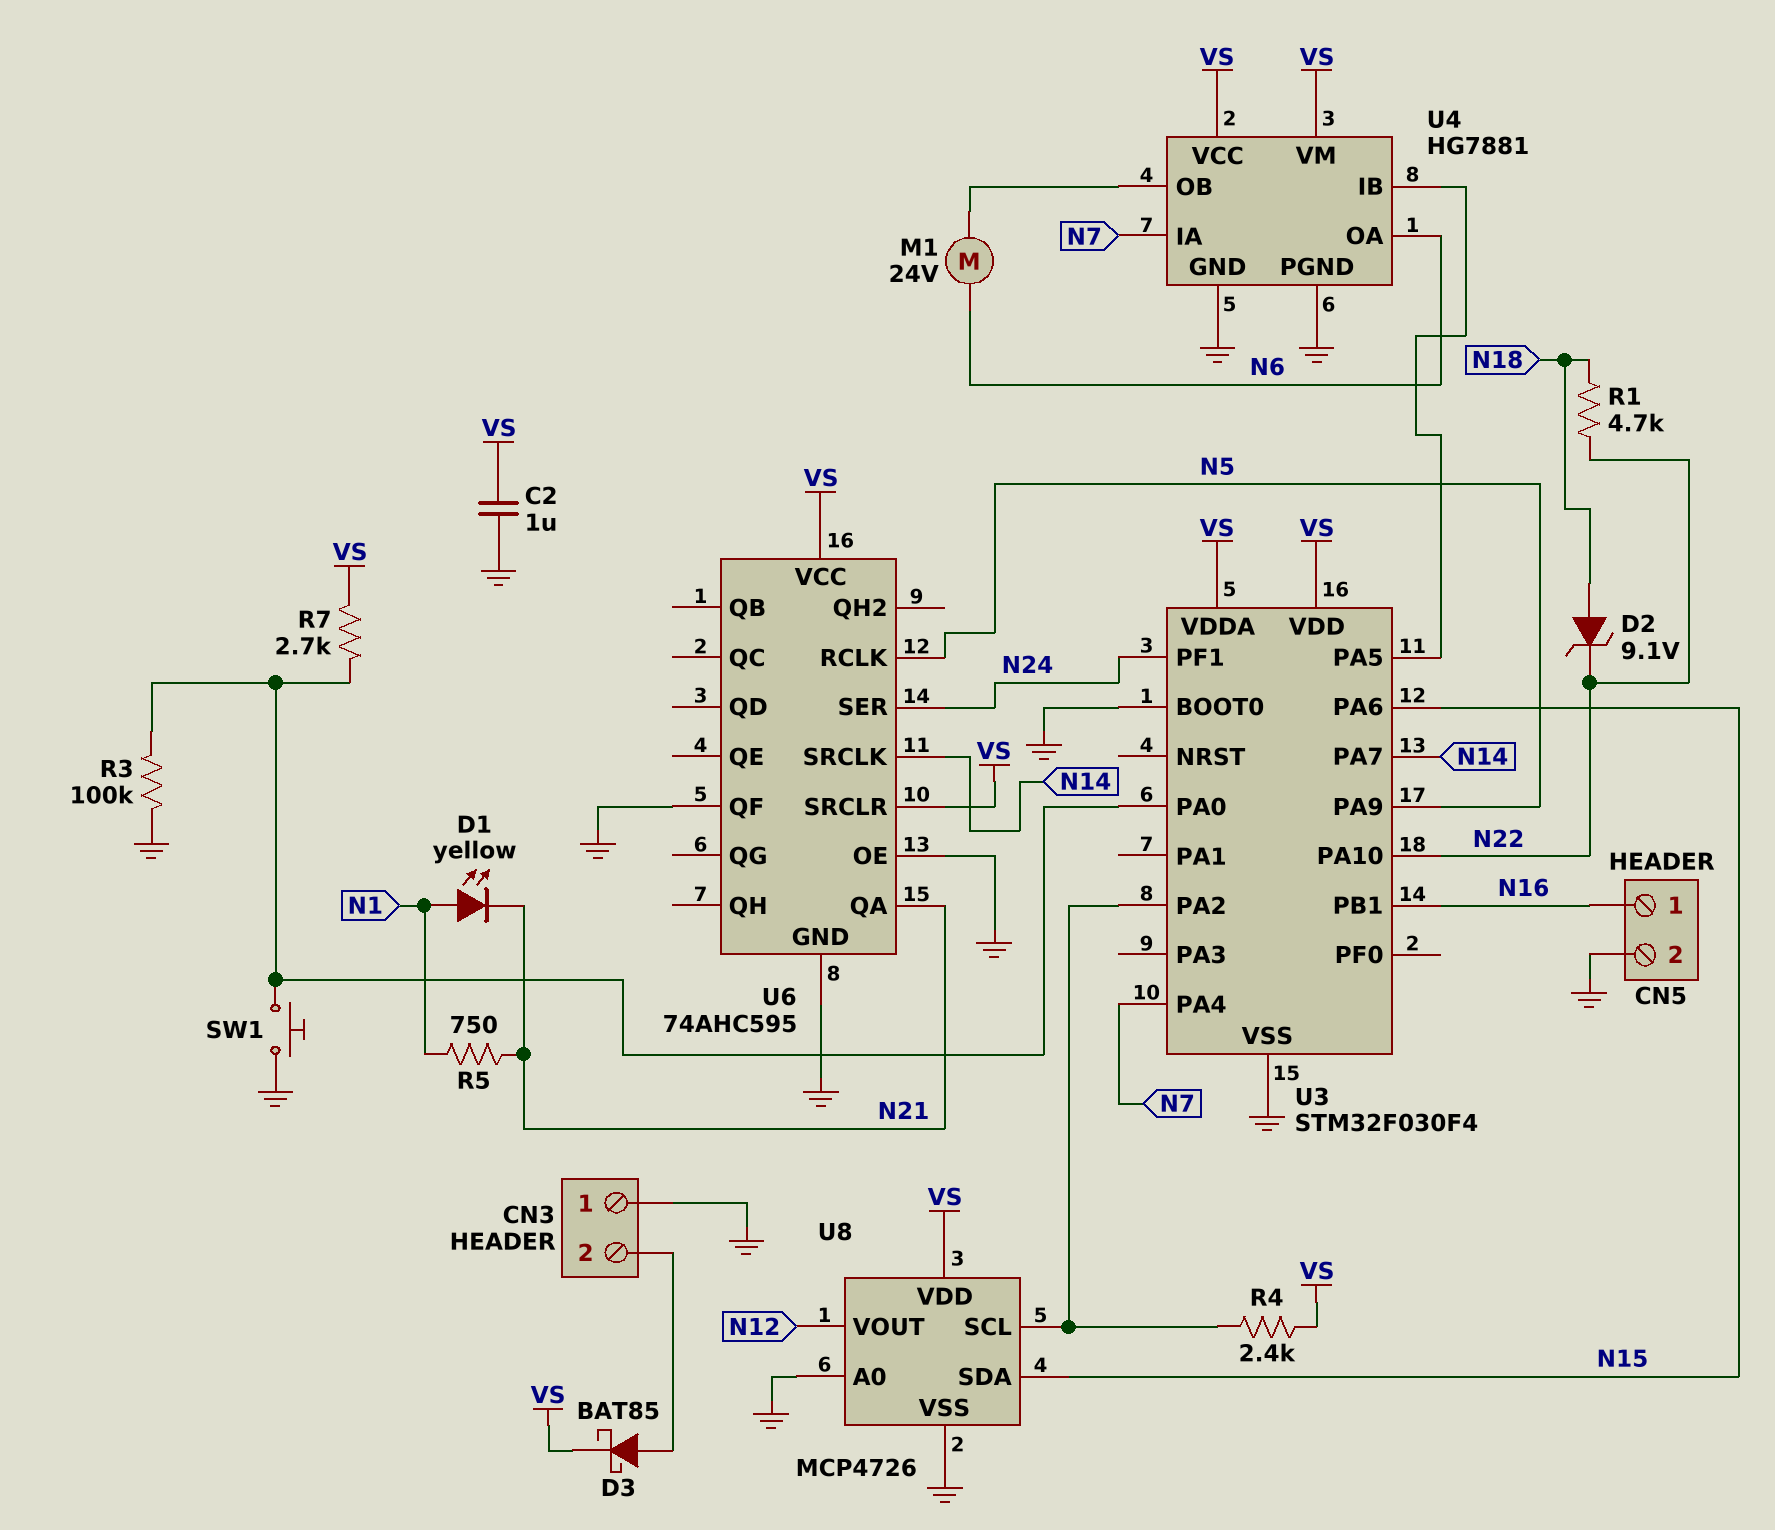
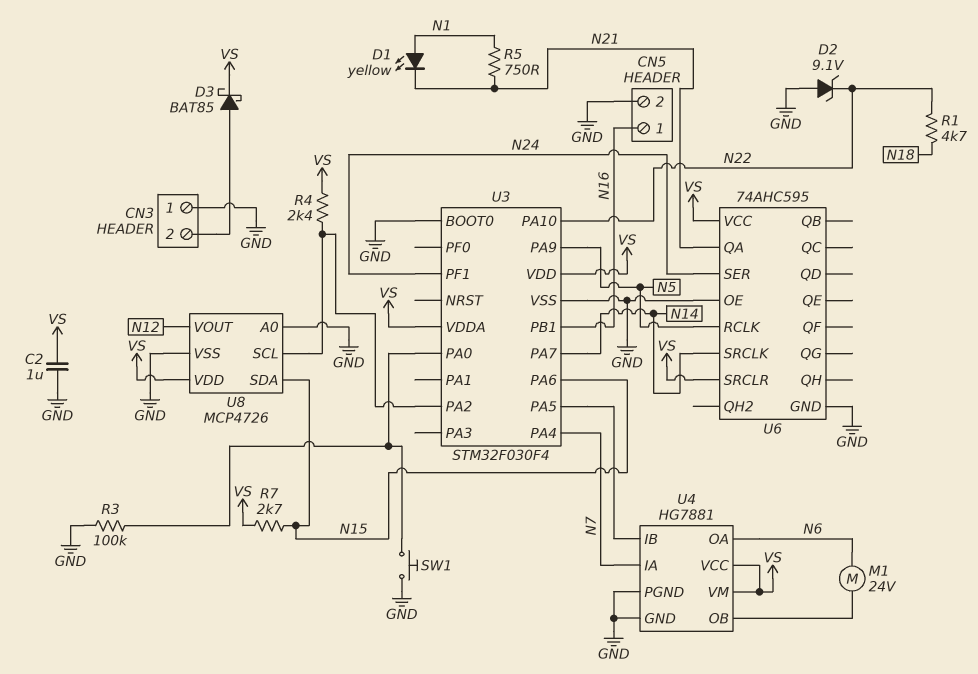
D2: zener 9.1V (A N18, K N22) -> zener 9.1V (A GND, K N22)
R7: 2.7k (U3/PA0, VS) -> 2.7k (N15, VS)
U6 pin QF: GND -> none

